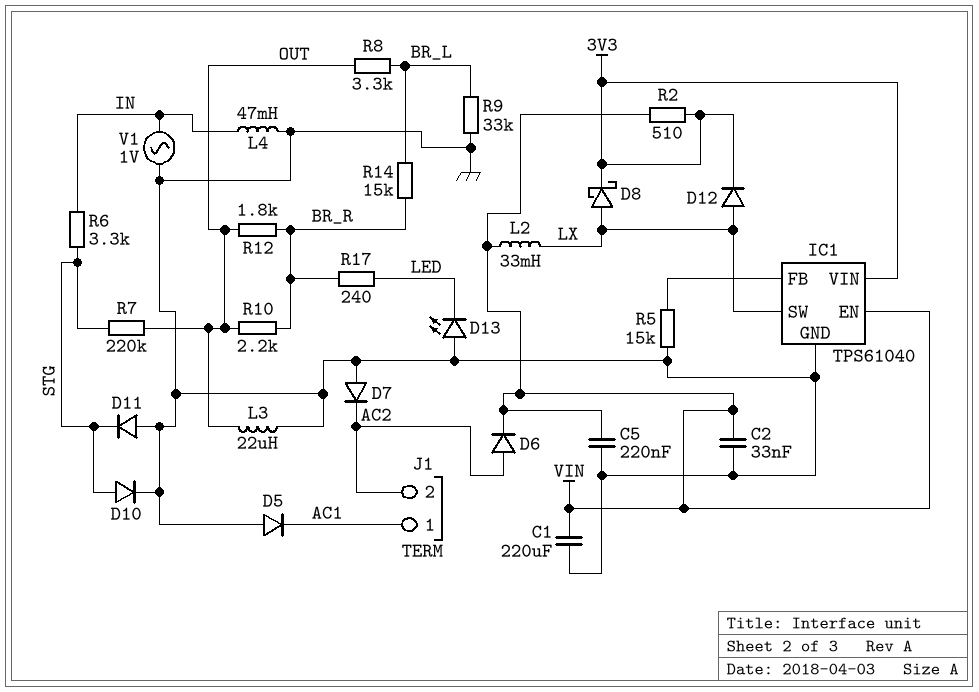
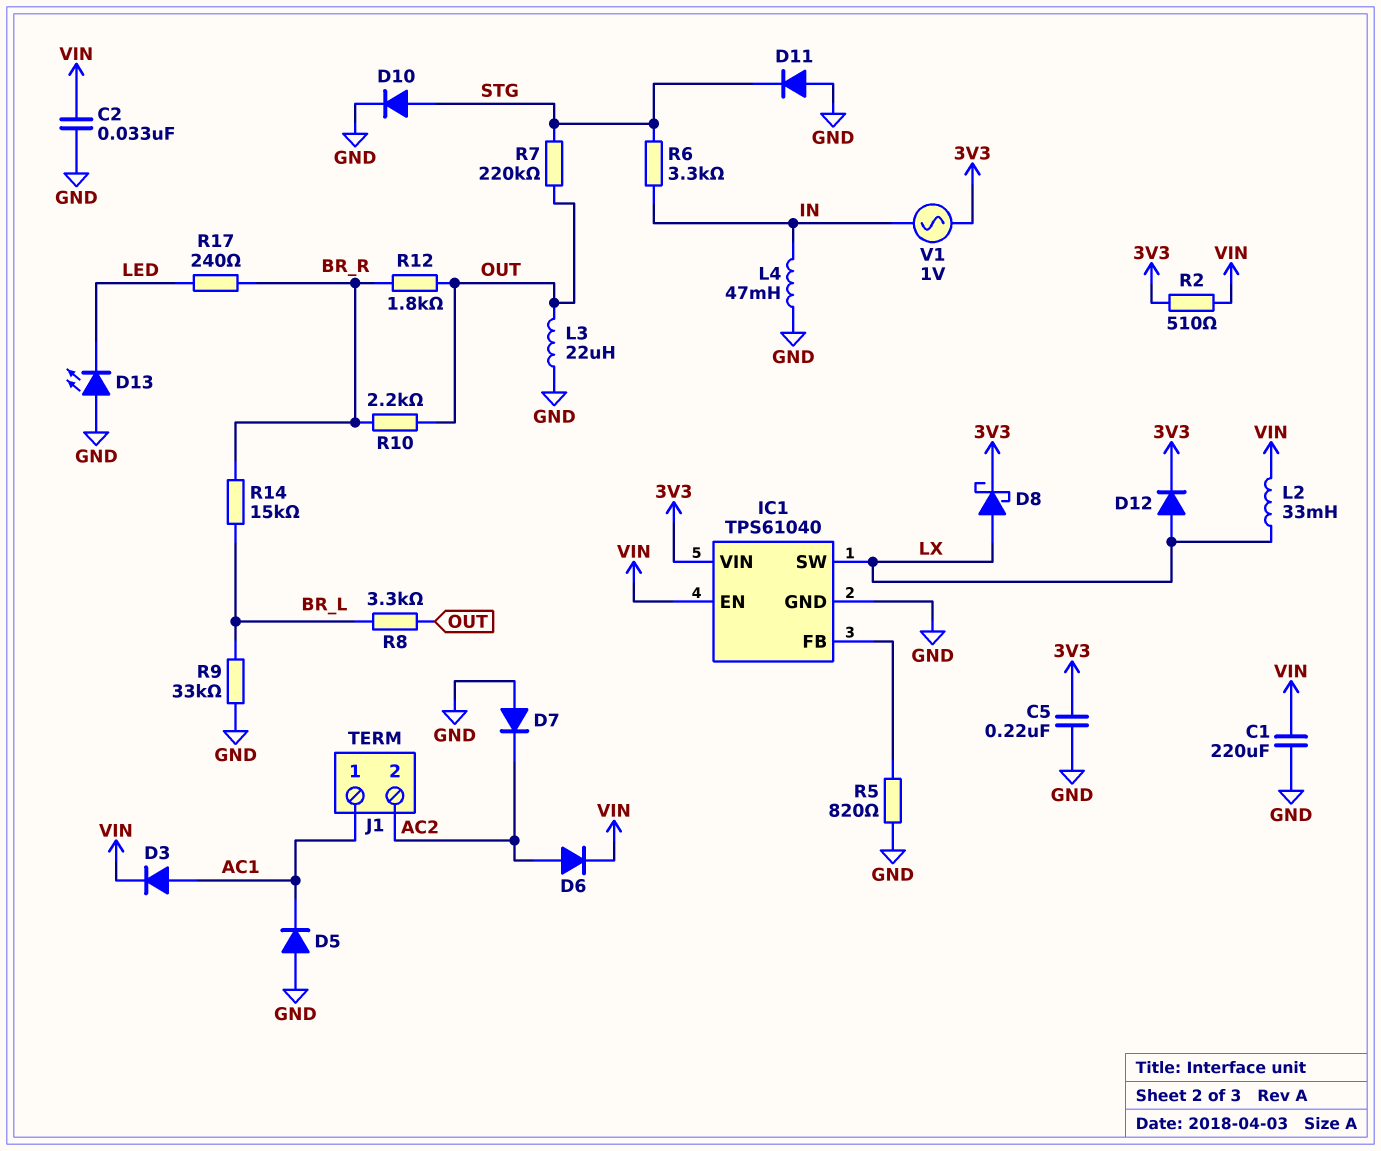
C5: 220nF (GND, VIN) -> 220nF (3V3, GND)
D3: none -> diode (A AC1, K VIN)
R5: 15k (GND, IC1/FB) -> 820 (GND, IC1/FB)
V1: AC 1V (GND, IN) -> AC 1V (3V3, IN)

